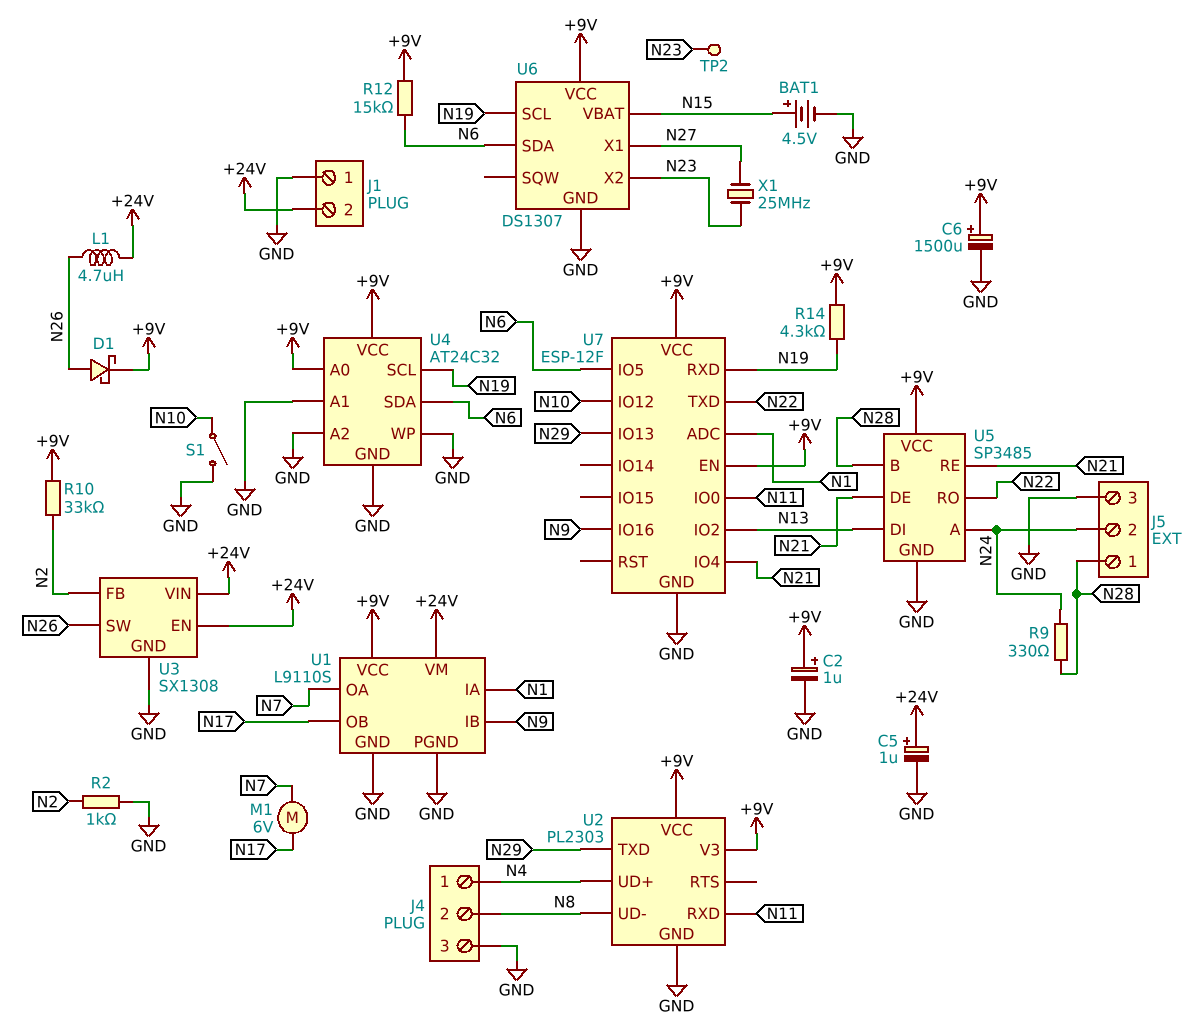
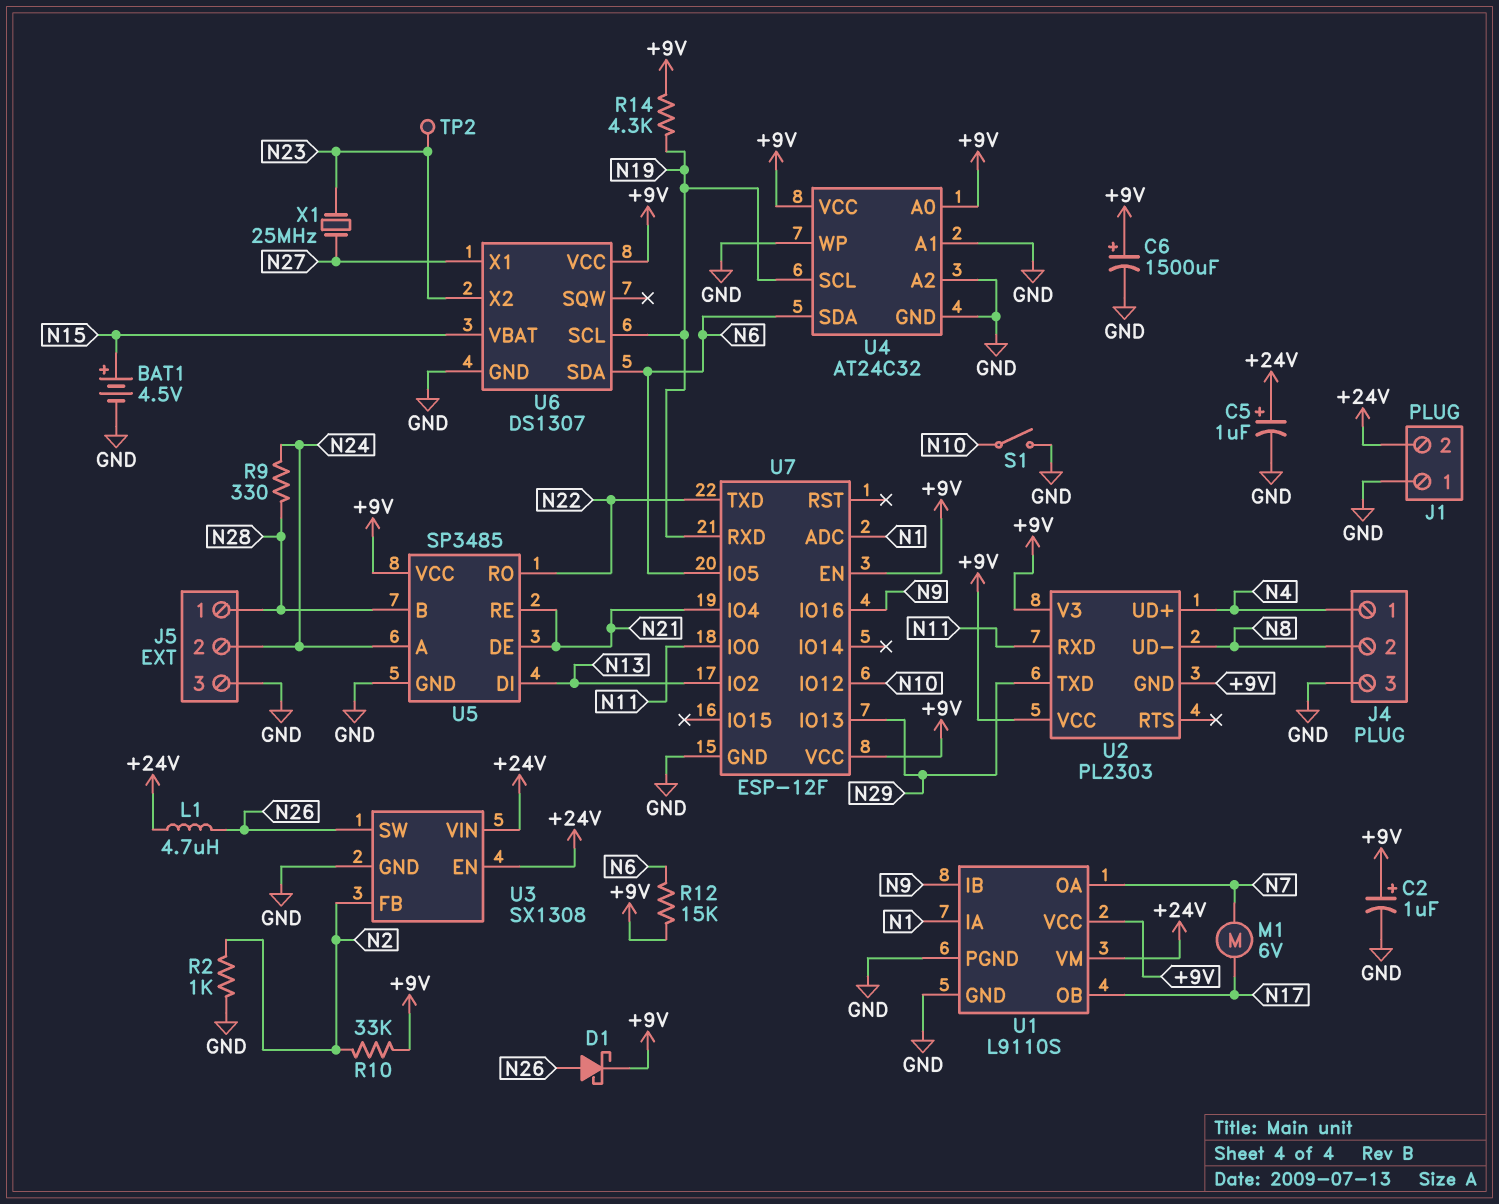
U2 pin GND: GND -> +9V

